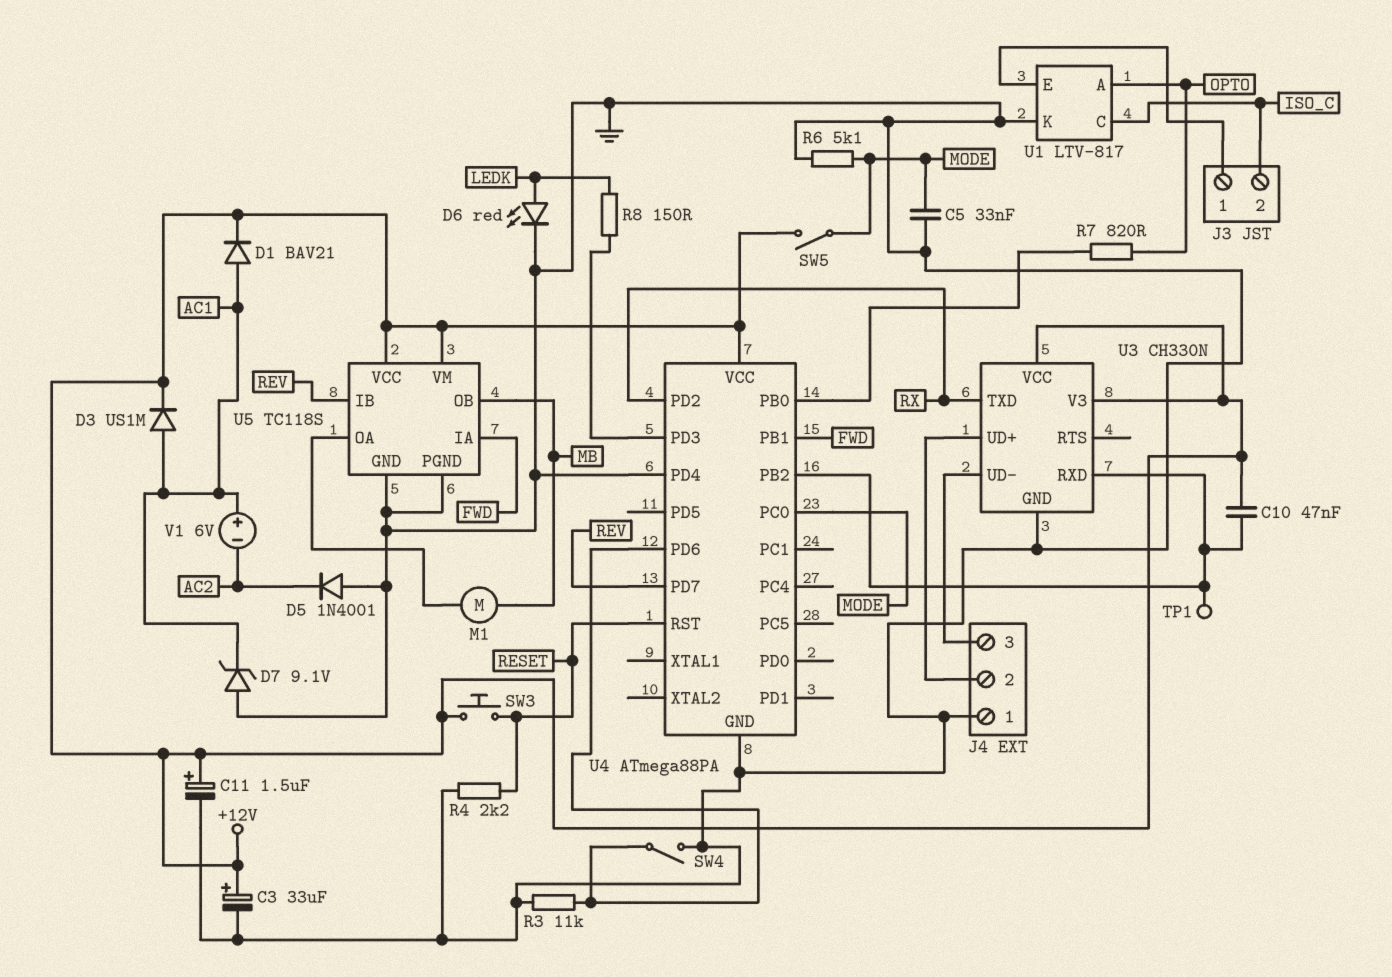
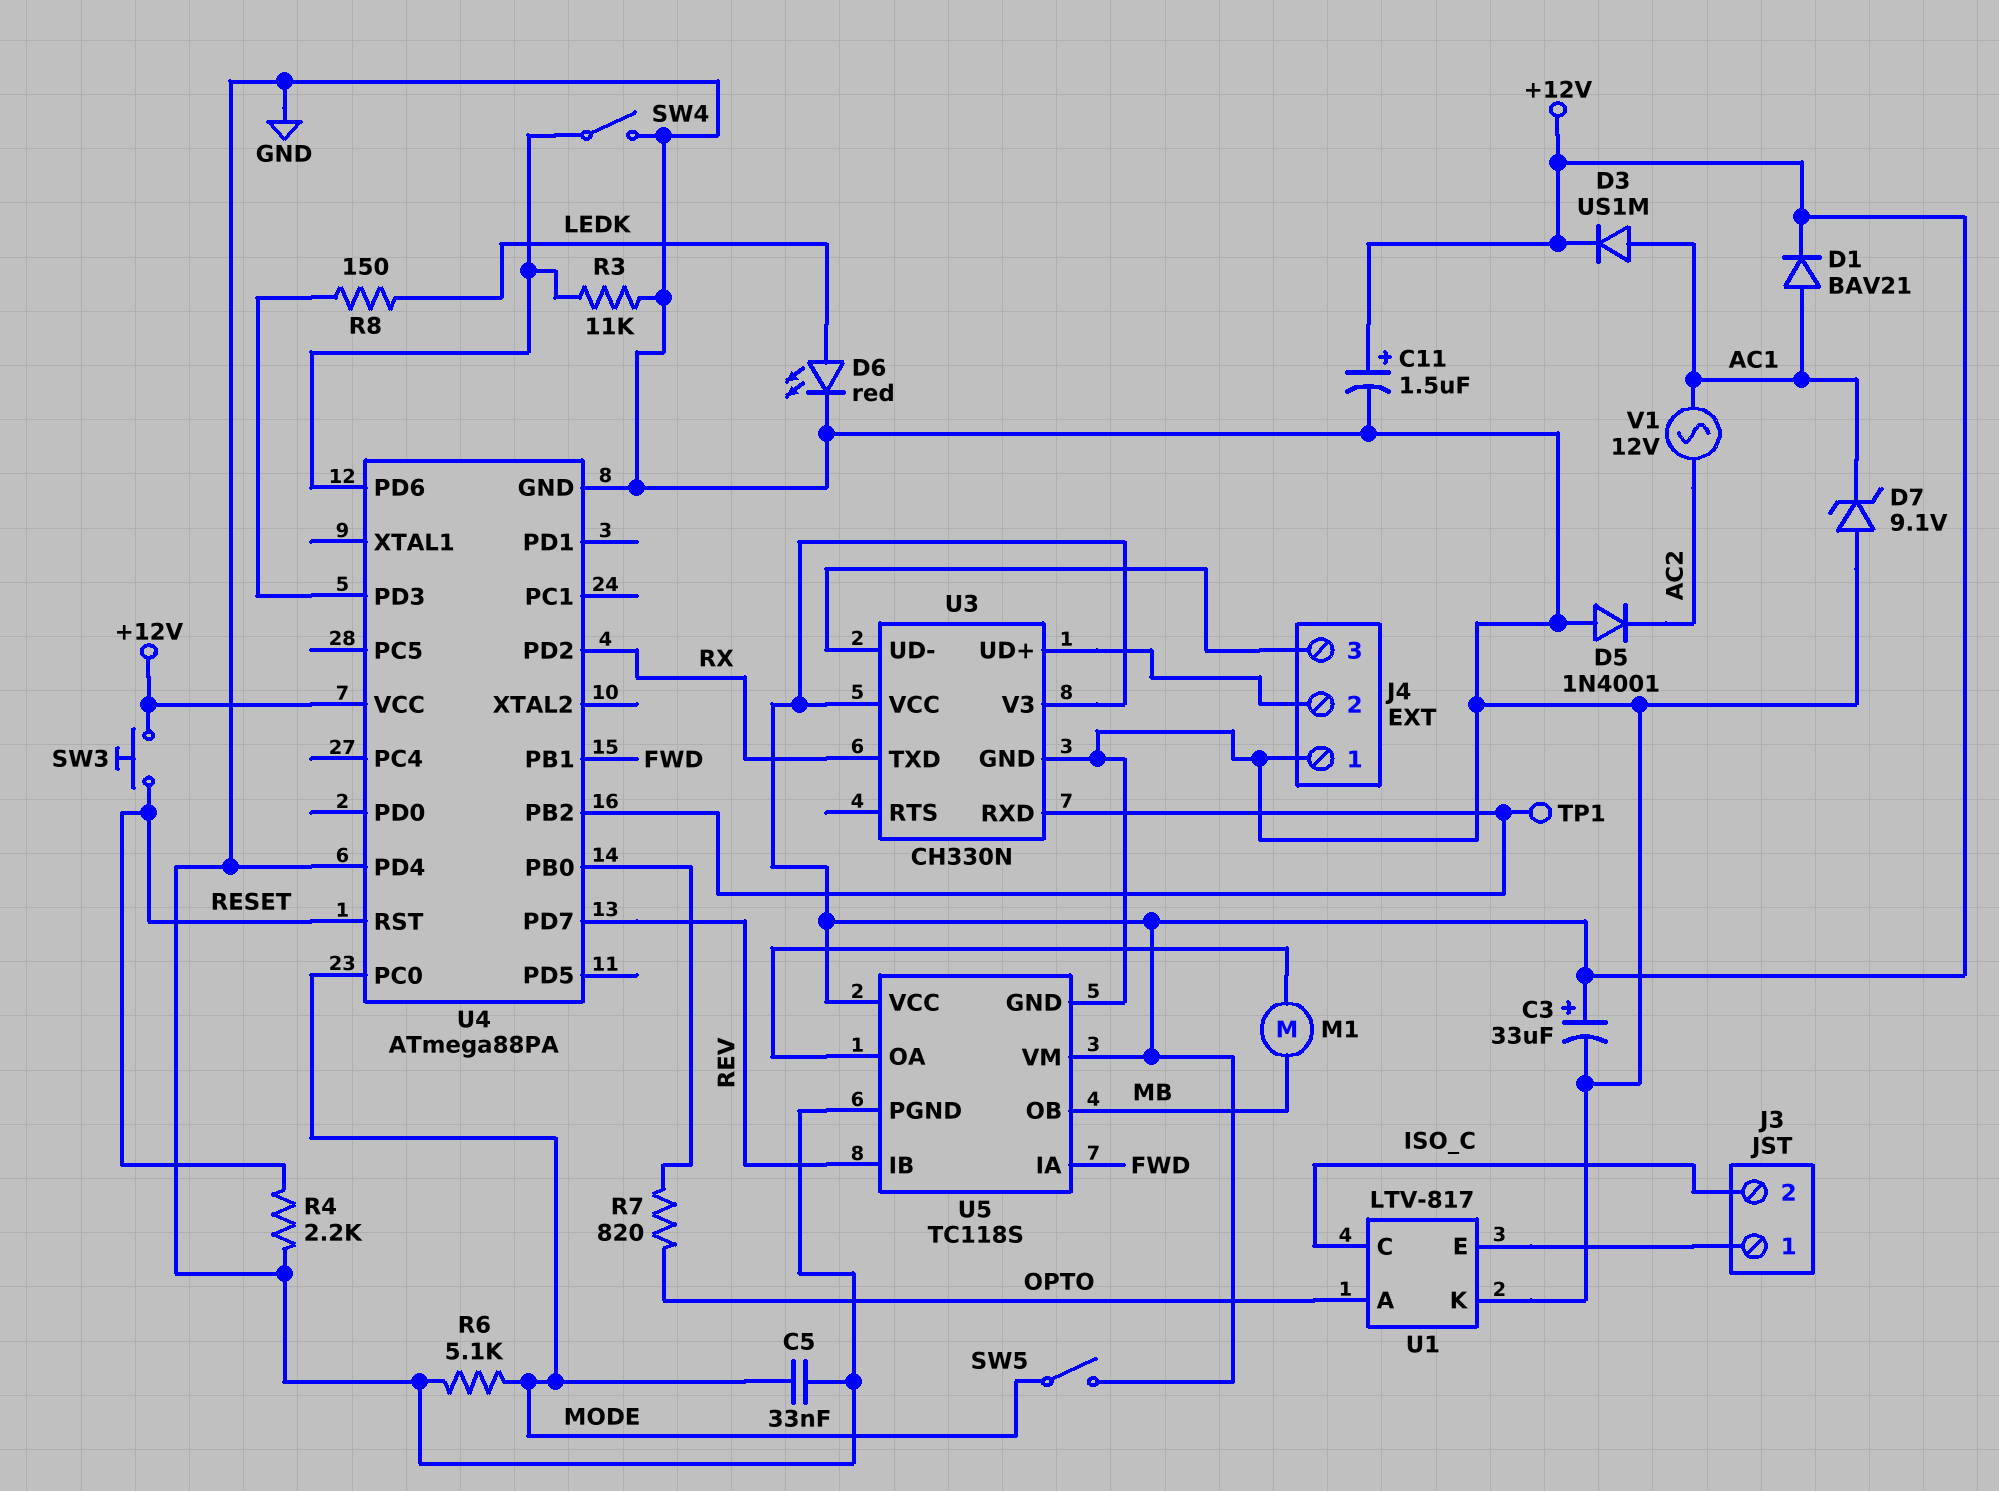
C10: 47nF (+12V, U3/RXD) -> none
V1: 6V (plus AC1, minus AC2) -> AC 12V (AC1, AC2)

